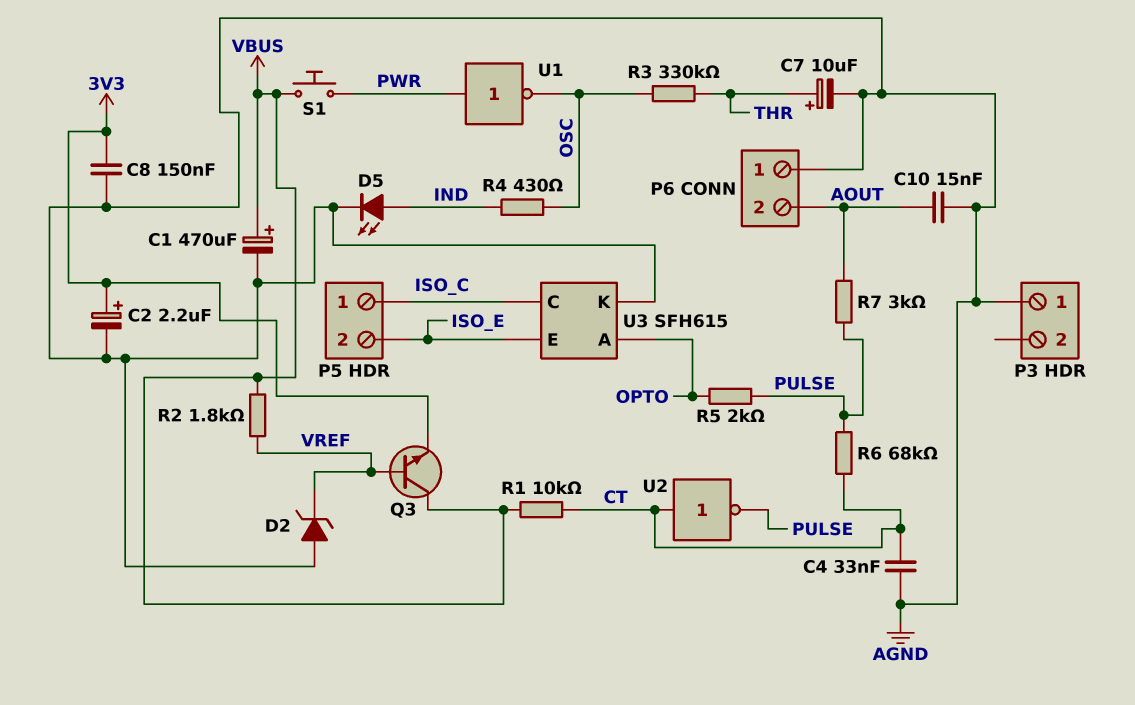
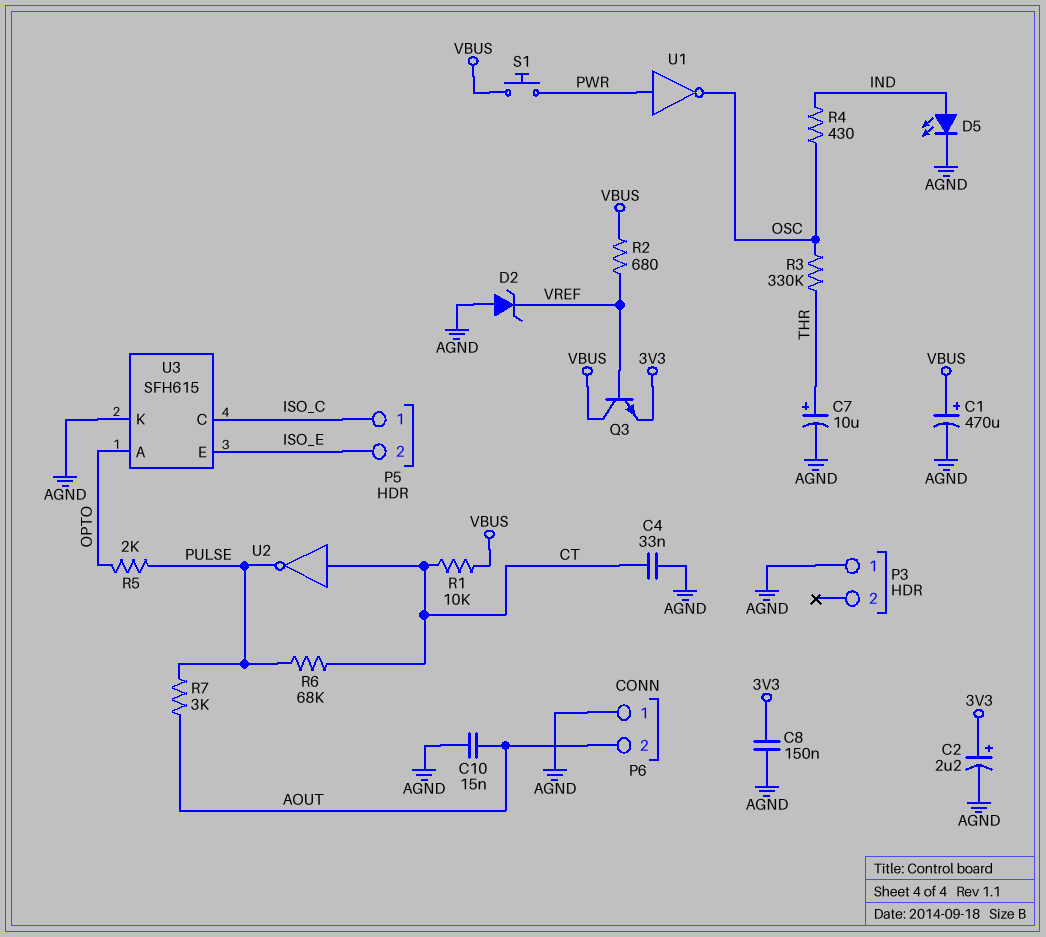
R2: 1.8k (VBUS, VREF) -> 680 (VBUS, VREF)

